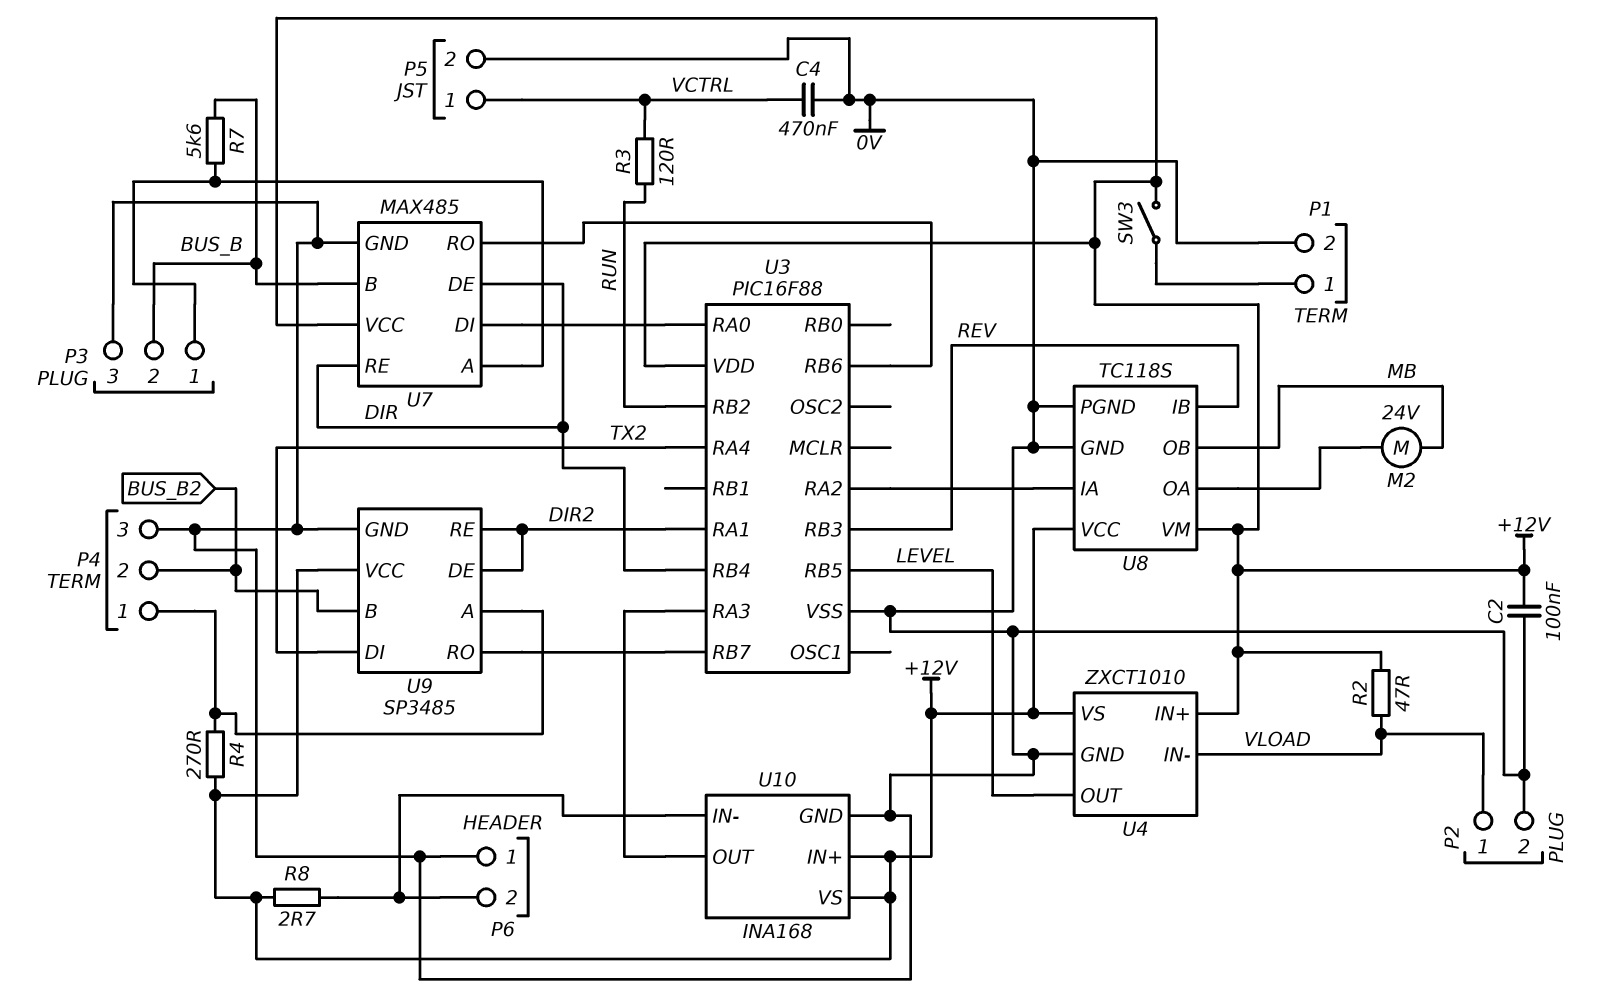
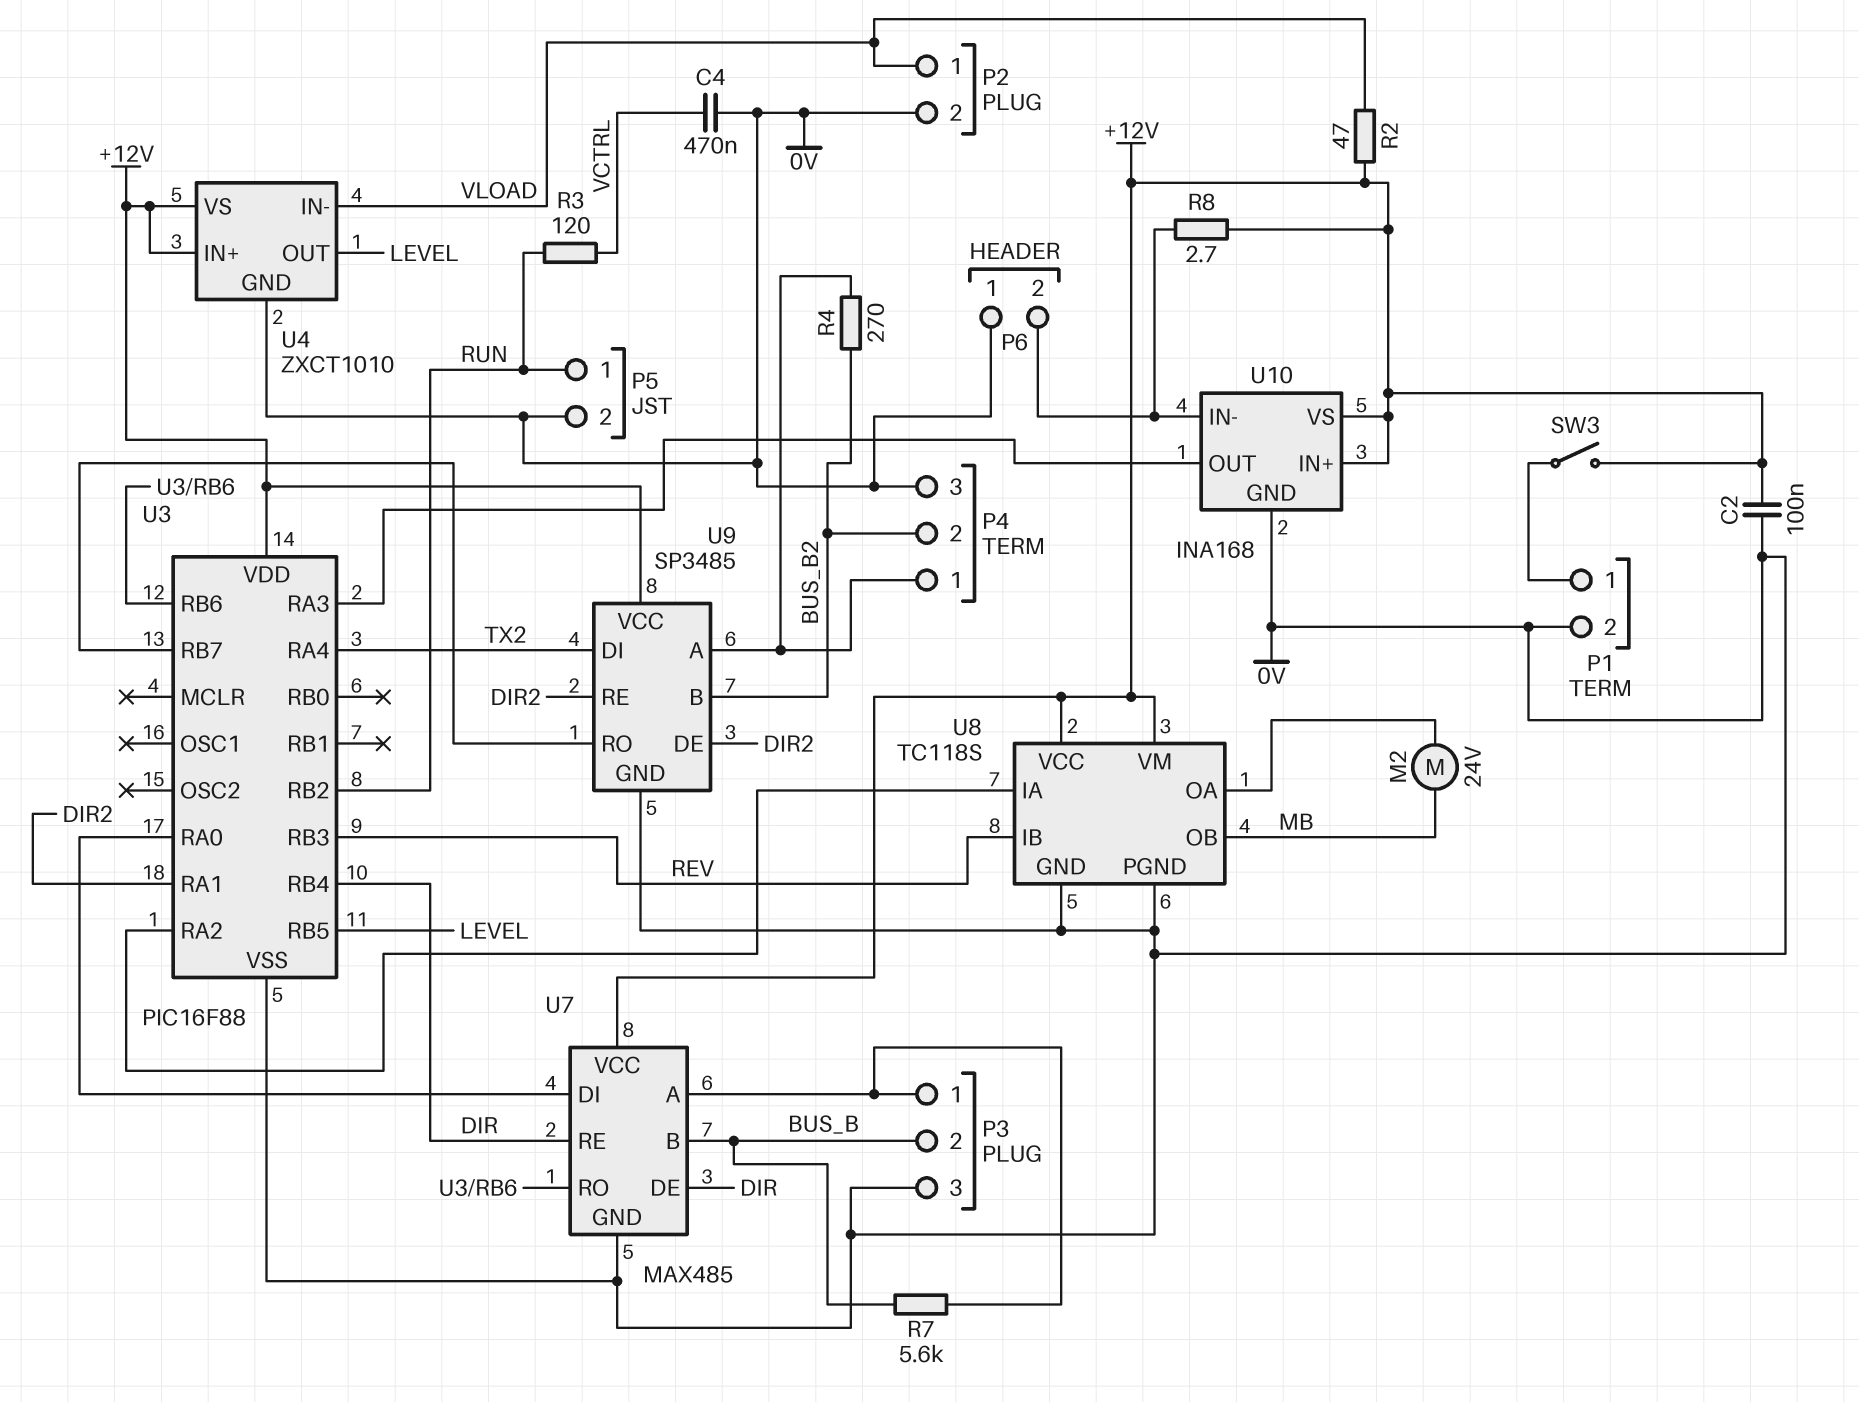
P5 pin 1: VCTRL -> RUN
R4: 270 (+12V, P4/1) -> 270 (BUS_B2, P4/1)

